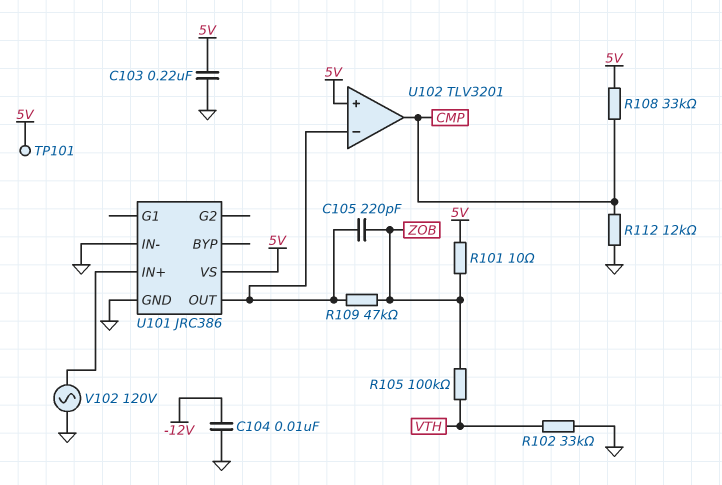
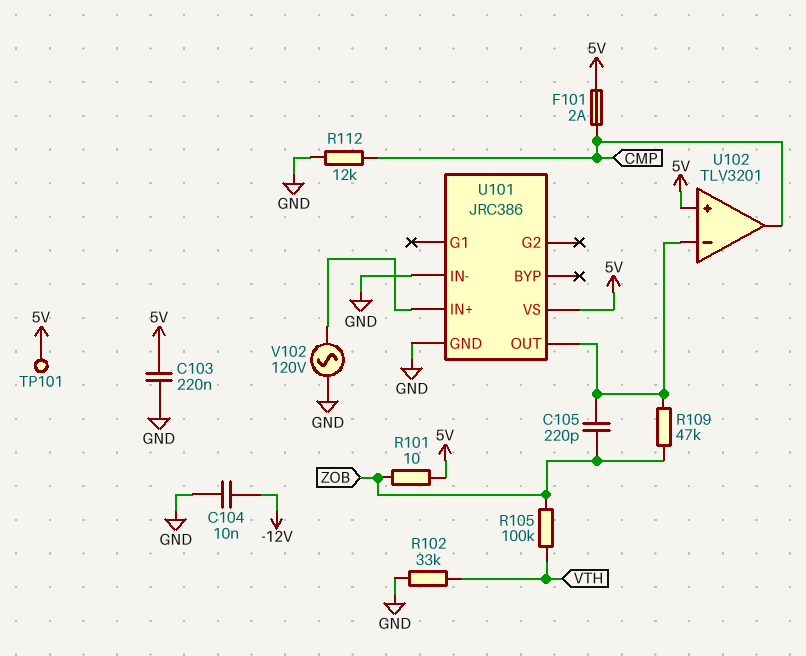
F101: none -> 2A (5V, CMP)
R108: 33k (5V, CMP) -> none

